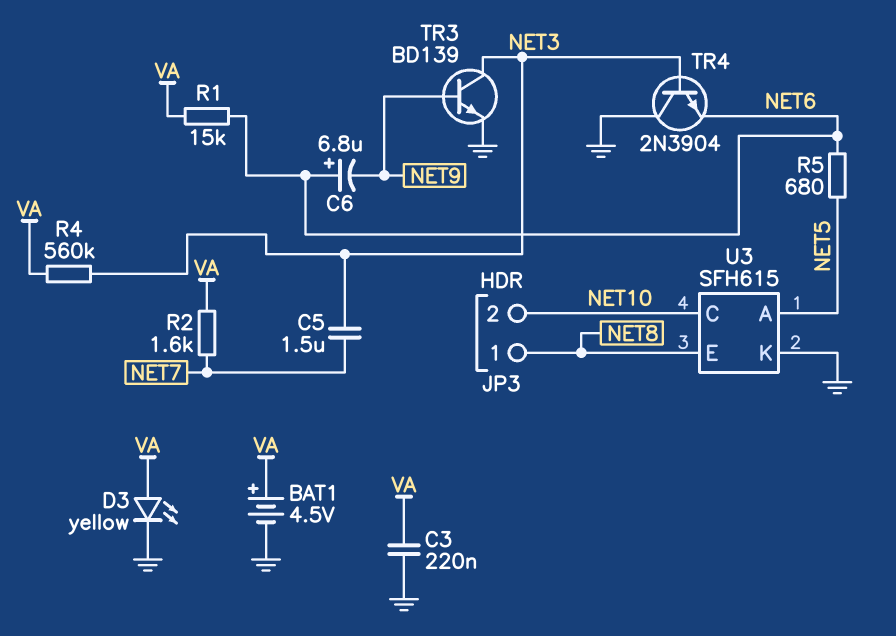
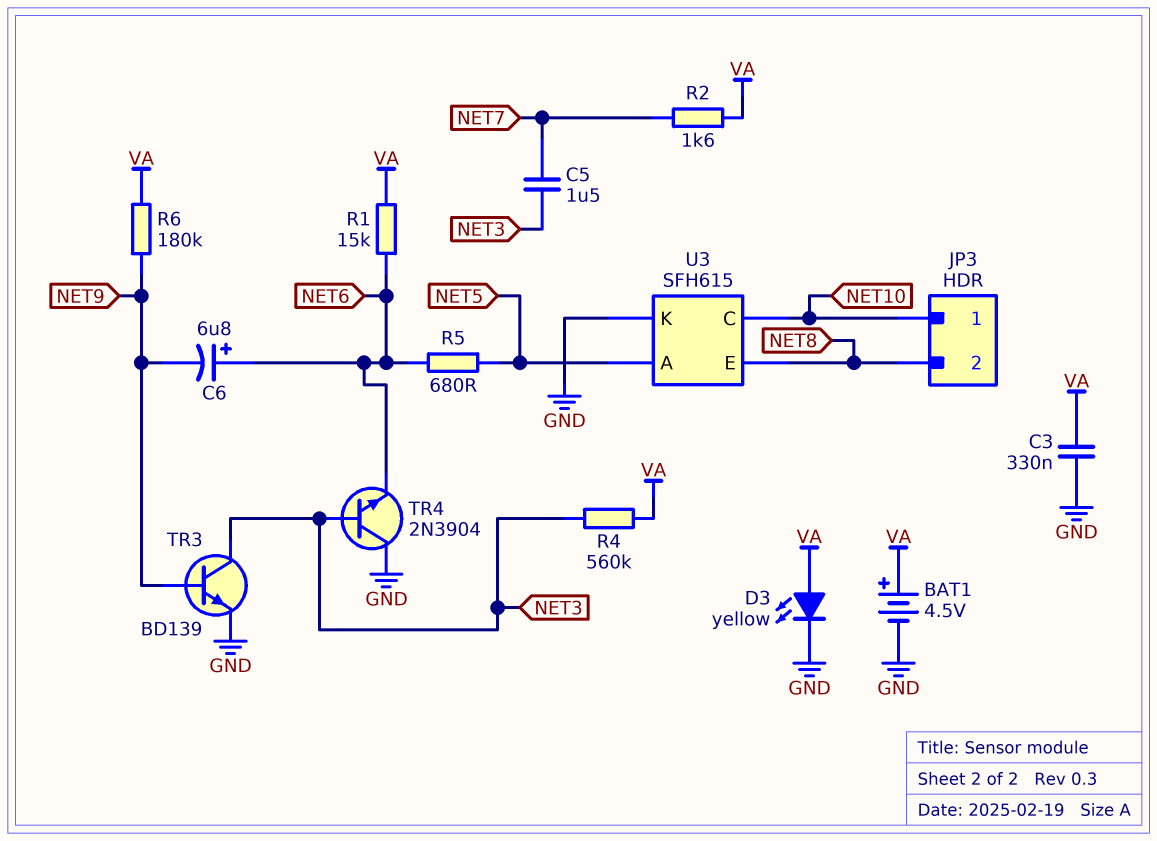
C3: 220nF (GND, VA) -> 330nF (GND, VA)
JP3 pin 1: NET8 -> NET10
JP3 pin 2: NET10 -> NET8
R6: none -> 180k (NET9, VA)

